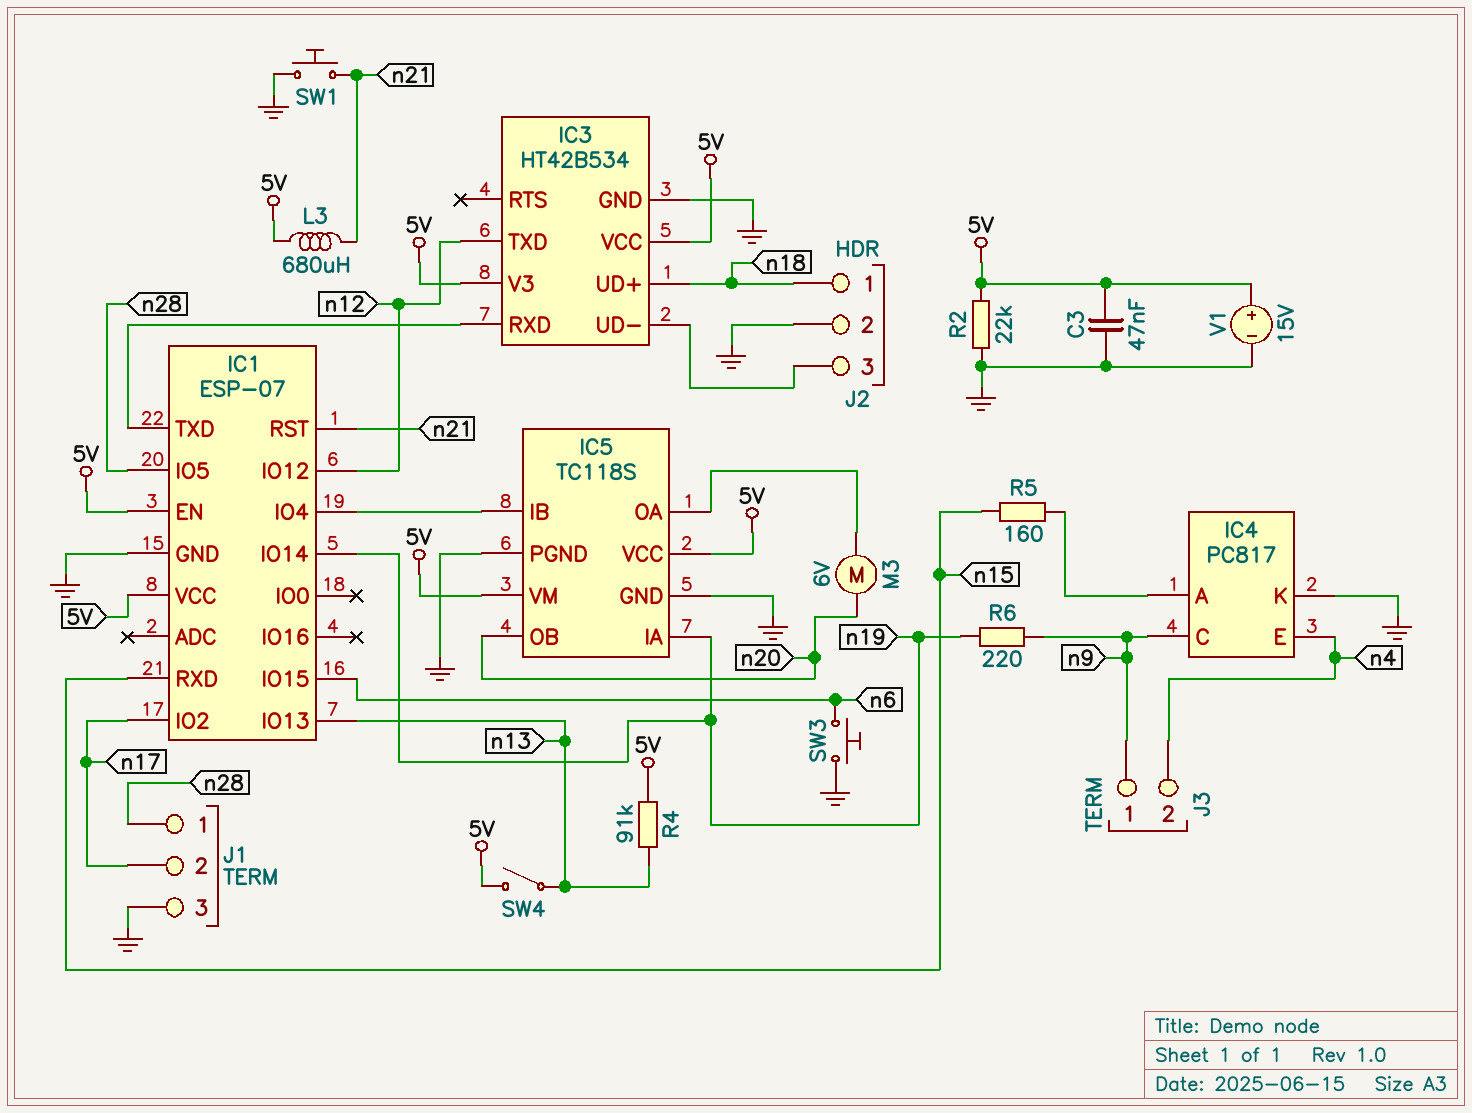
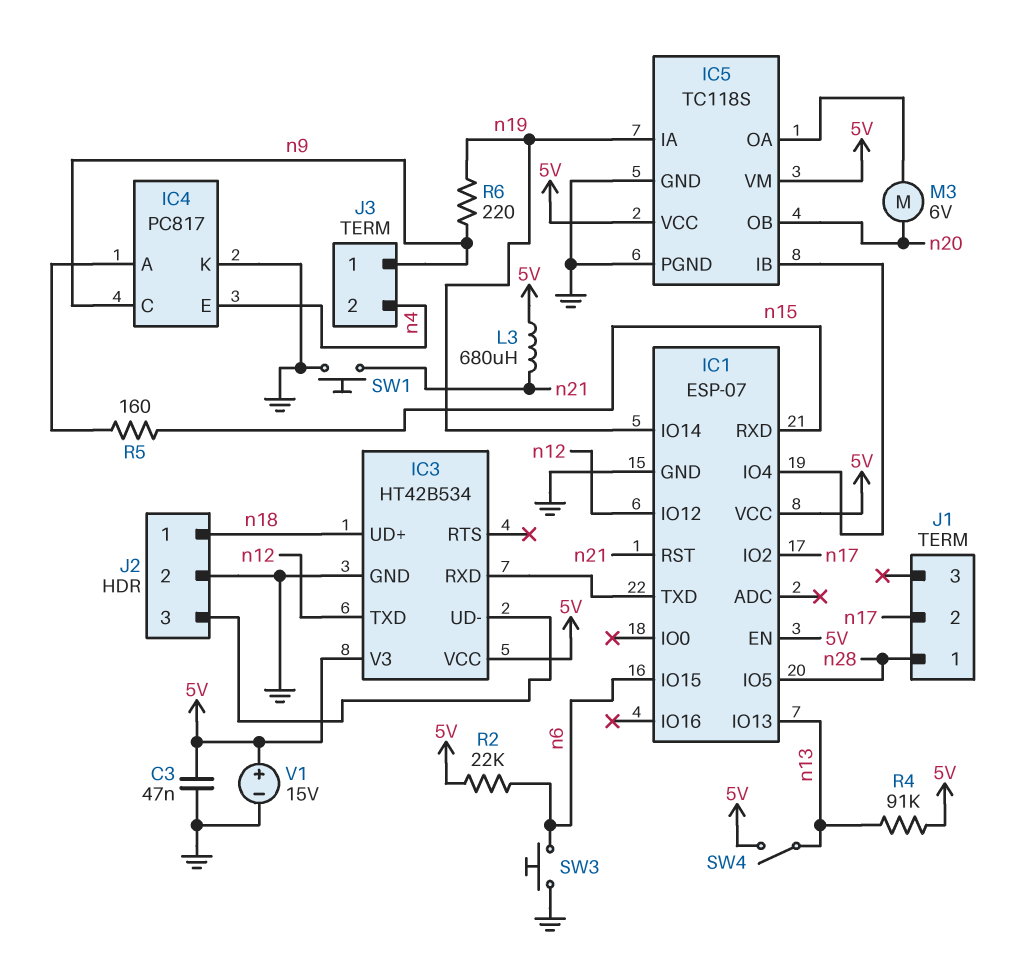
J1 pin 3: GND -> none
R2: 22k (5V, GND) -> 22k (5V, n6)

